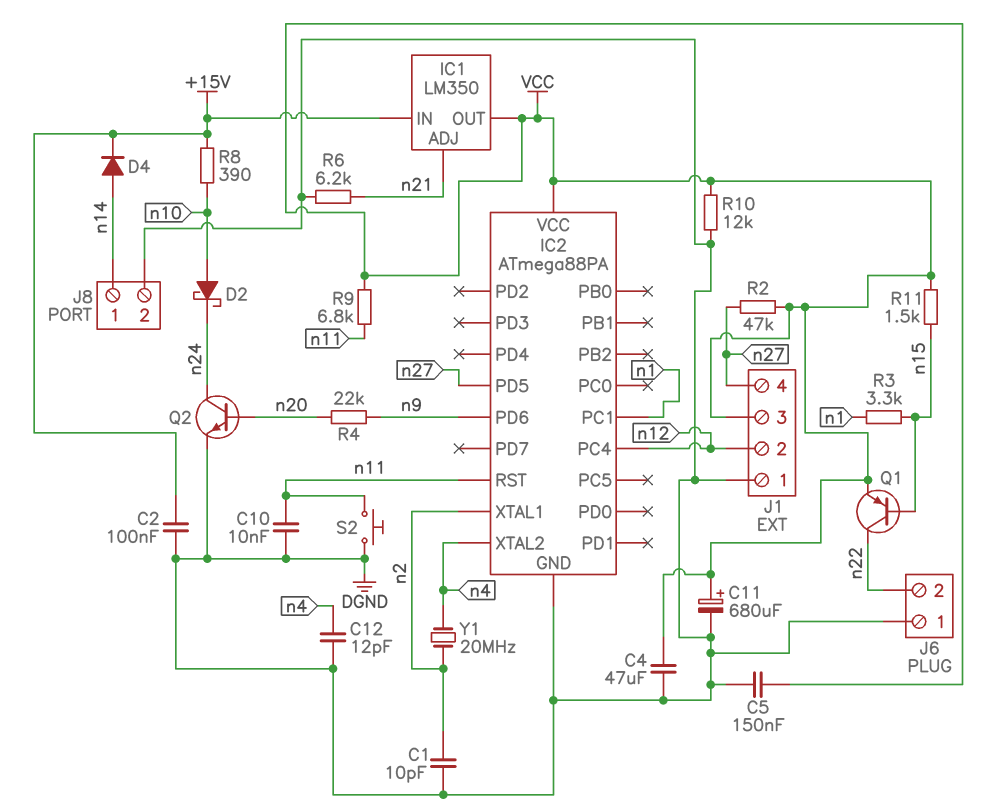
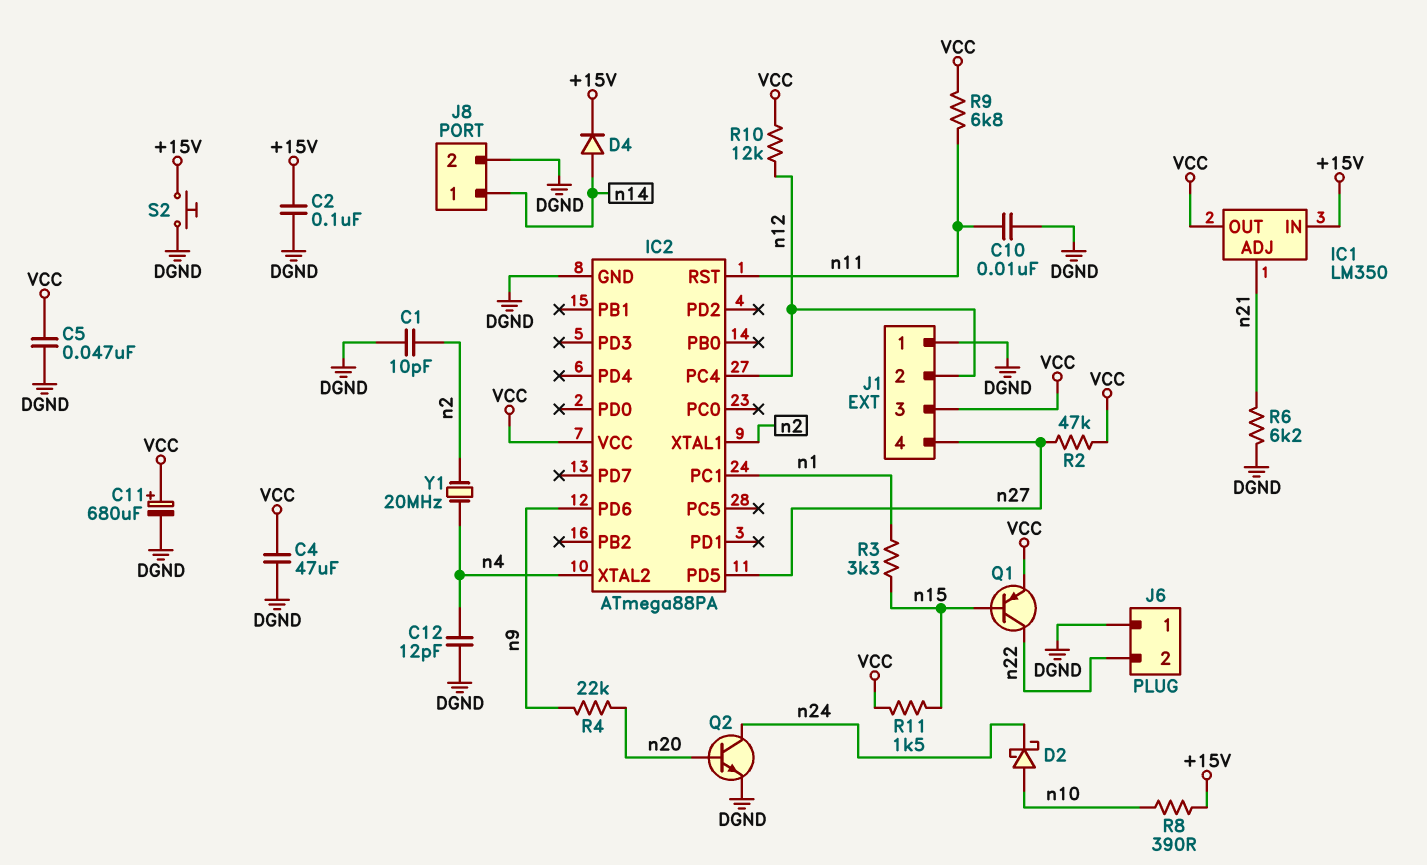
C5: 150nF (DGND, VCC) -> 47nF (DGND, VCC)
R10: 12k (DGND, VCC) -> 12k (VCC, n12)
S2: button (DGND, n11) -> button (+15V, DGND)

